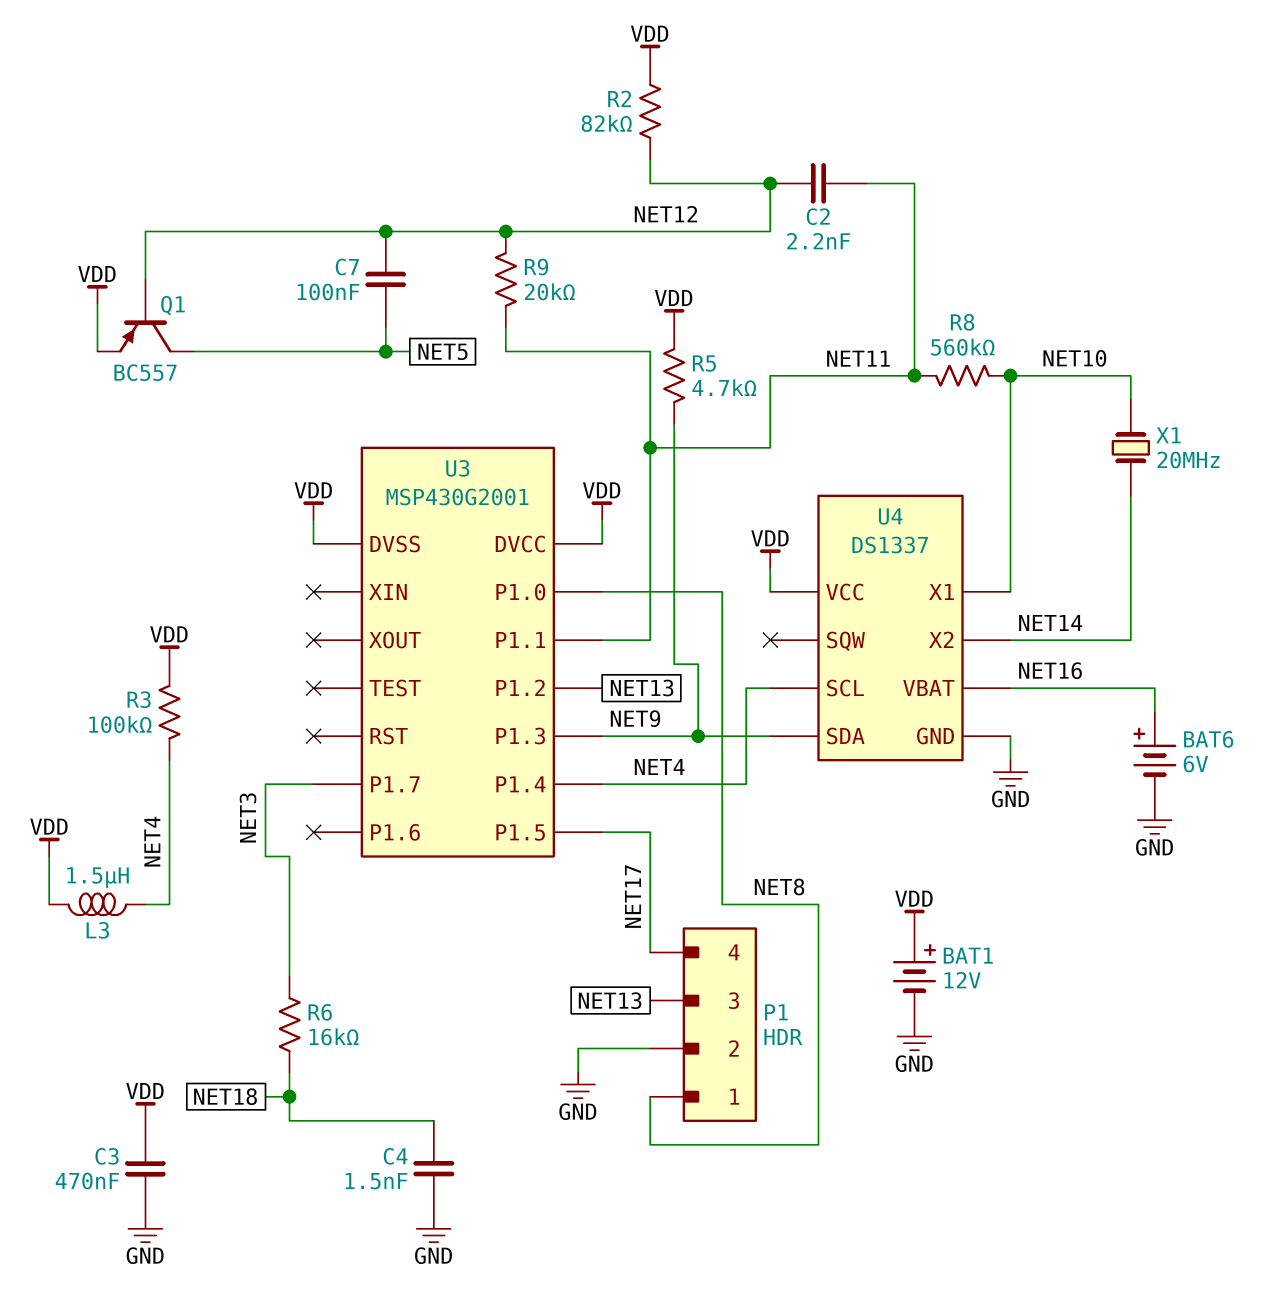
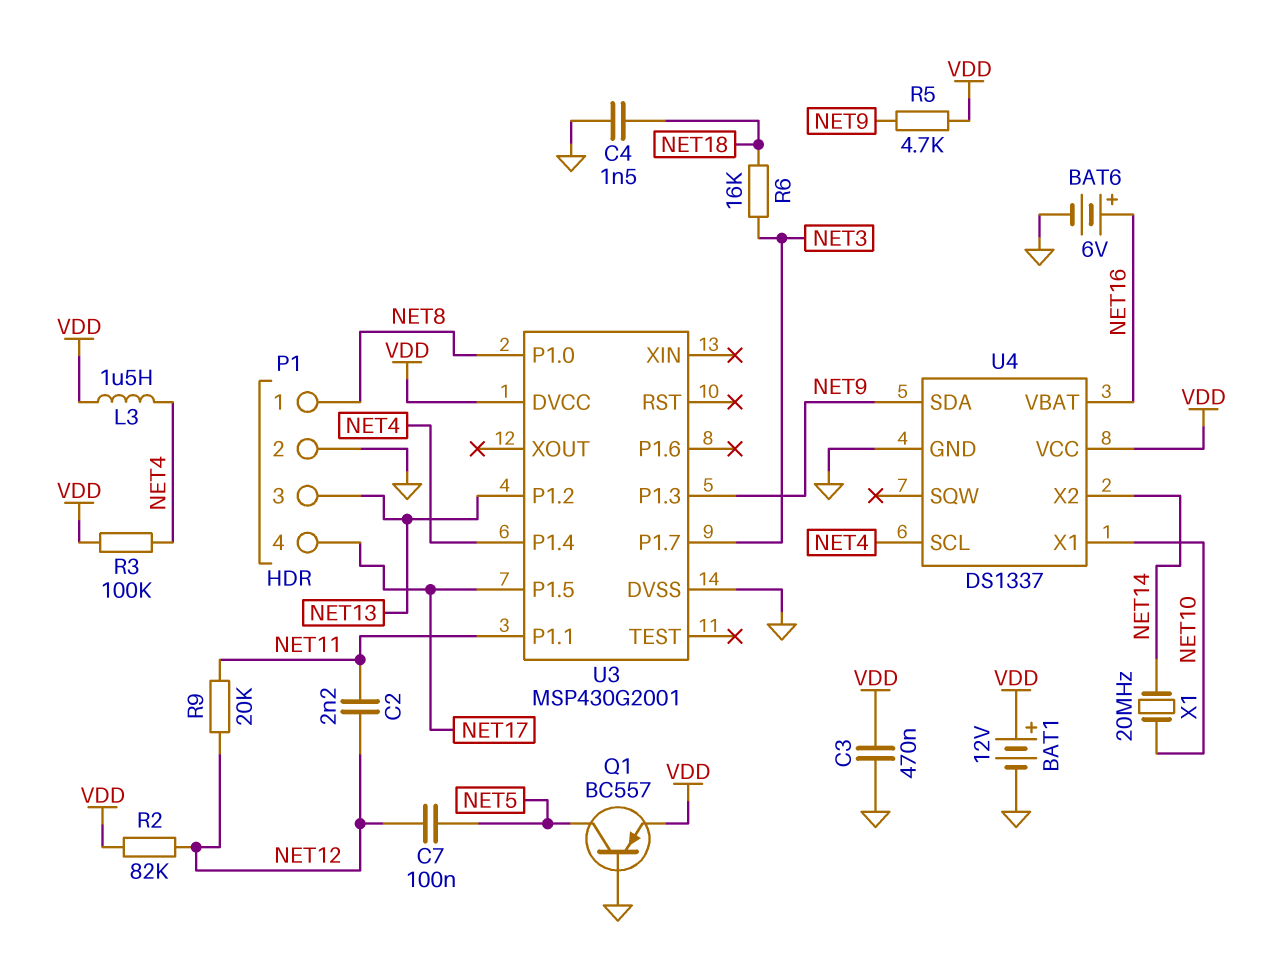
Q1: PNP BC557 (B NET12, C NET5, E VDD) -> PNP BC557 (B GND, C NET5, E VDD)
R8: 560k (NET10, NET11) -> none
U3 pin DVSS: VDD -> GND

